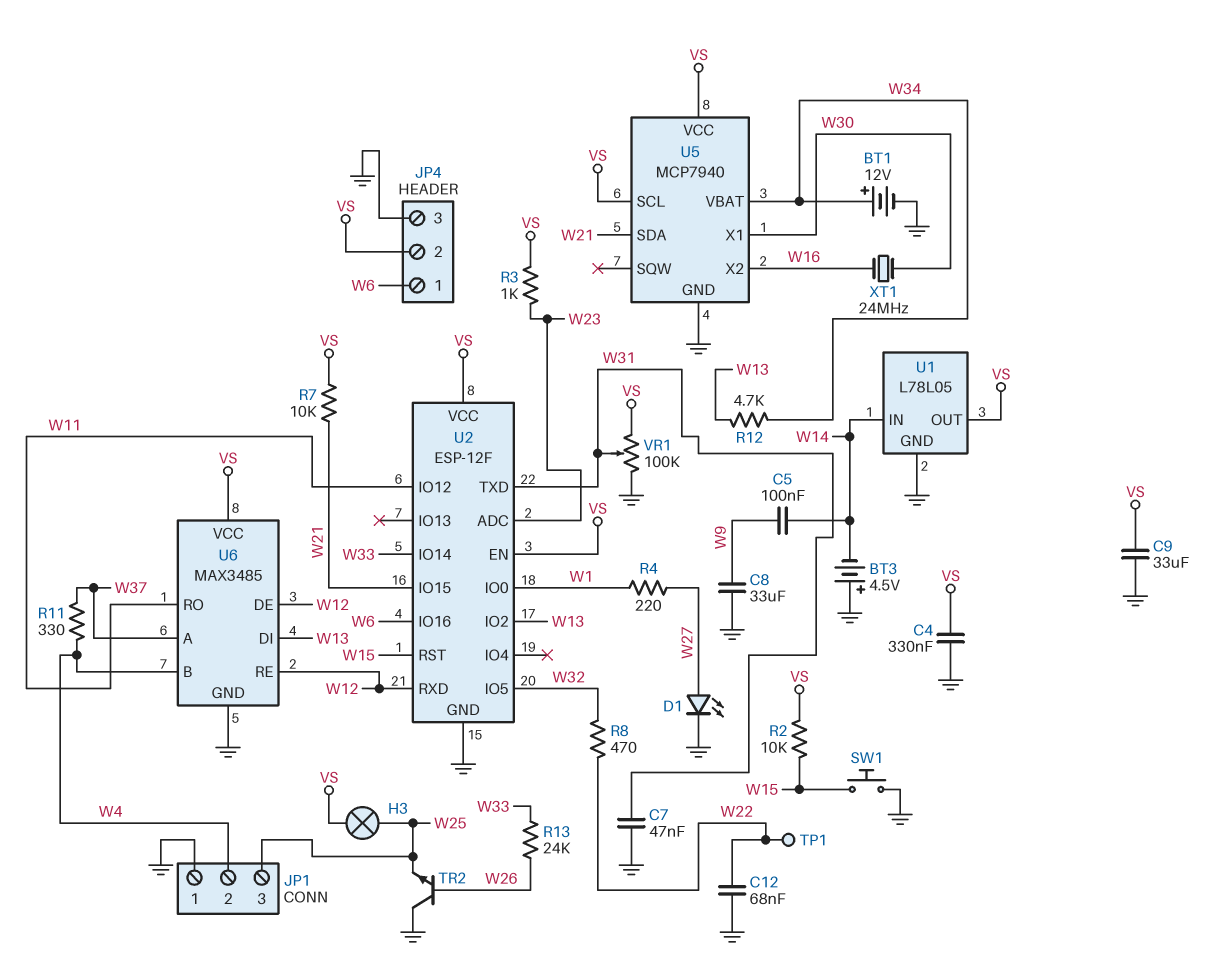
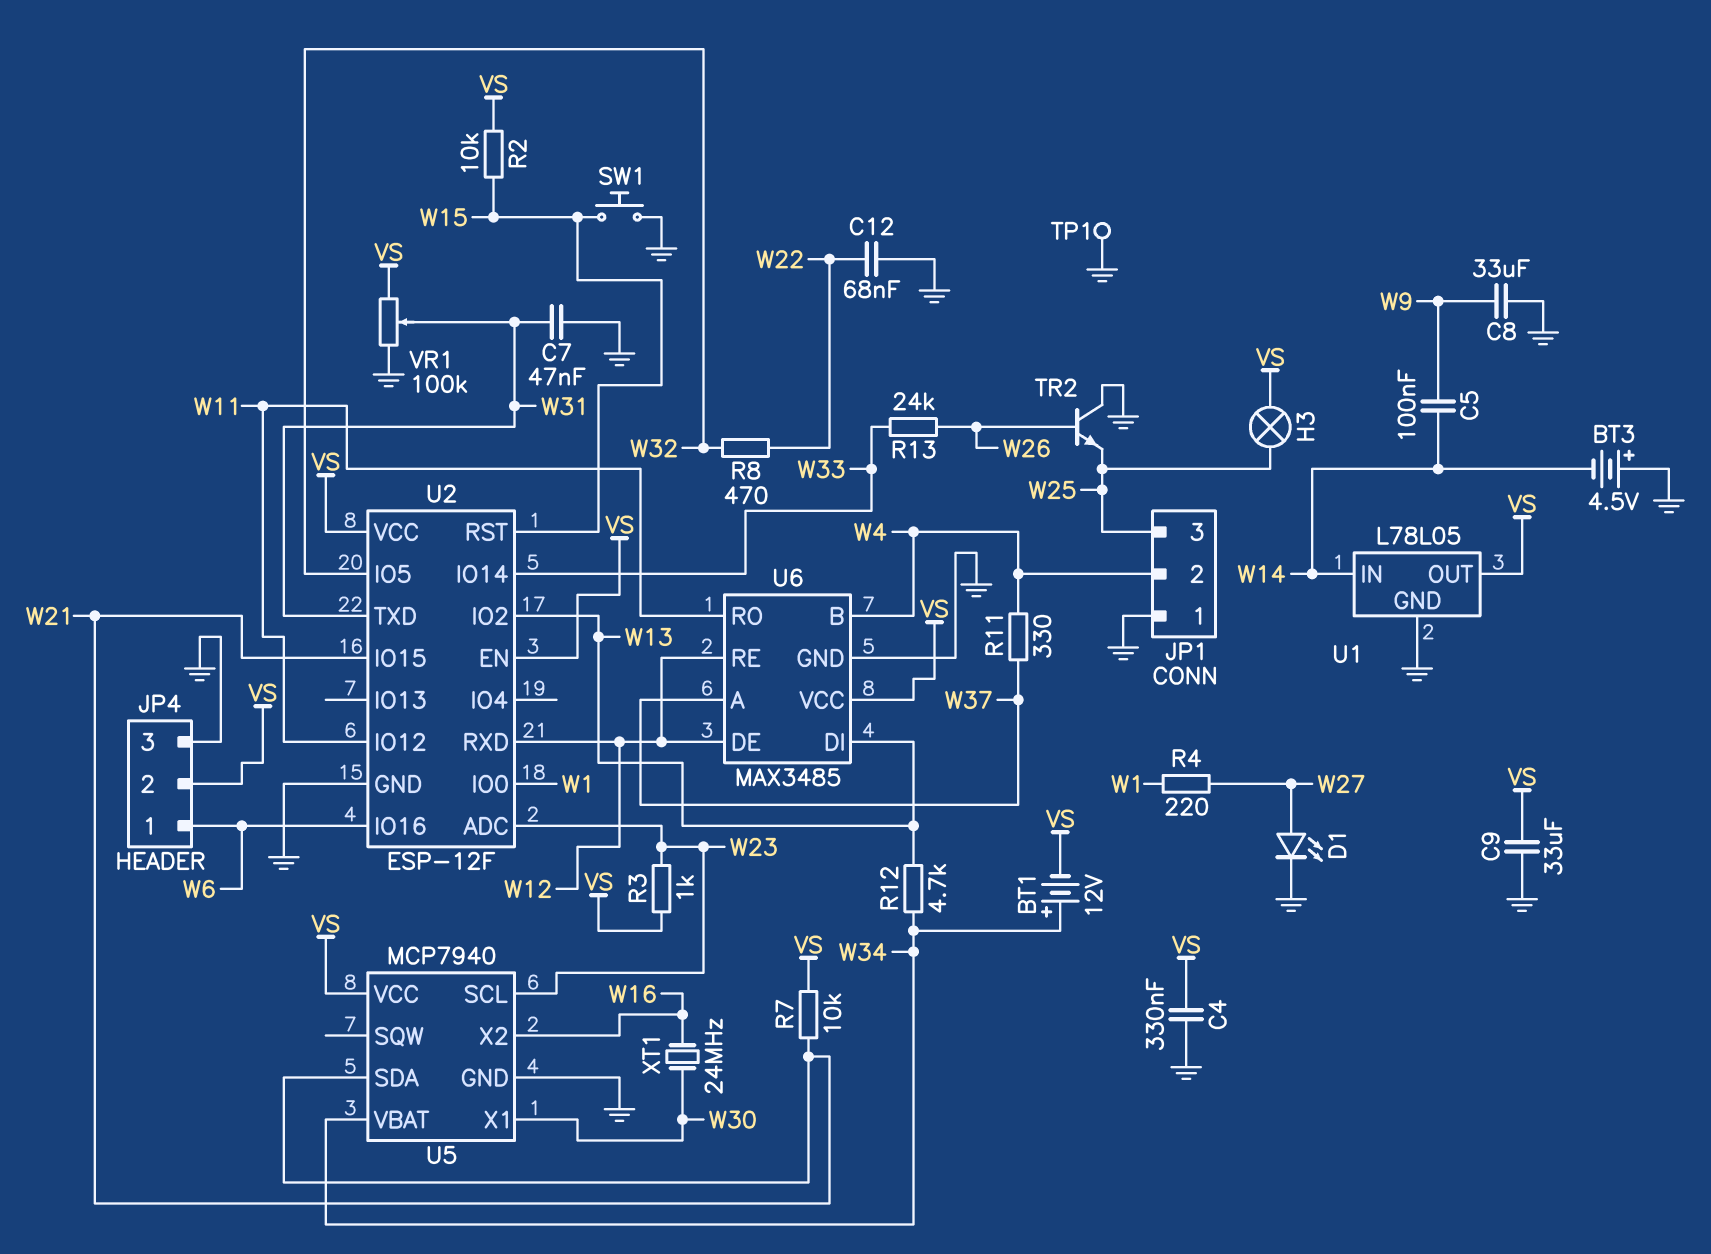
BT1: 12V (plus W34, minus GND) -> 12V (plus W34, minus VS)
TP1: test point (W22) -> test point (GND)
U5 pin SCL: VS -> W23

